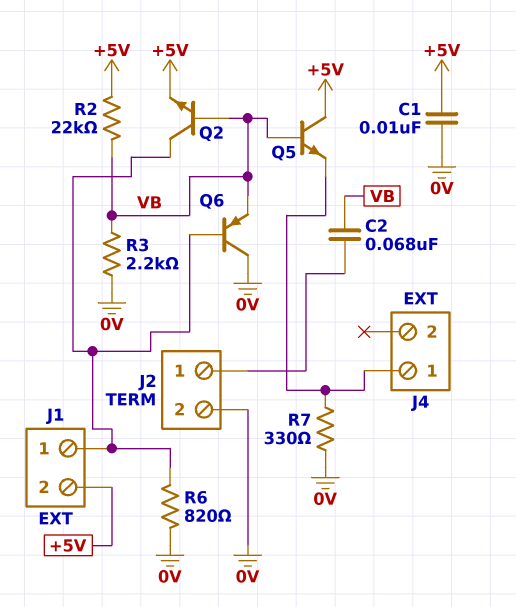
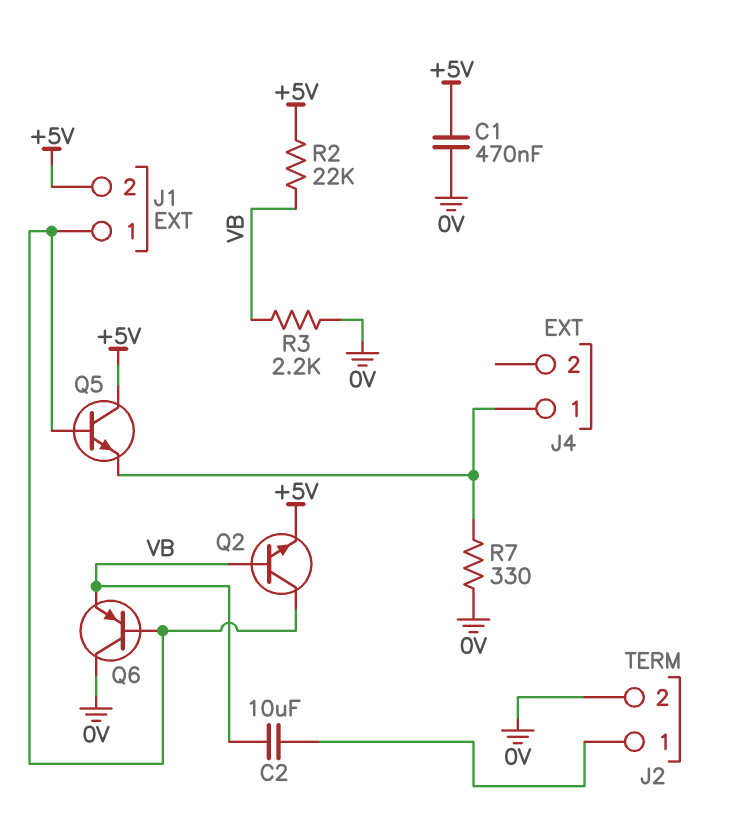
C1: 10nF (+5V, 0V) -> 470nF (+5V, 0V)
C2: 68nF (J2/1, VB) -> 10uF (J2/1, VB)
Q5: NPN (B VB, C +5V, E J4/1) -> NPN (B J1/1, C +5V, E J4/1)
R6: 820 (0V, J1/1) -> none

